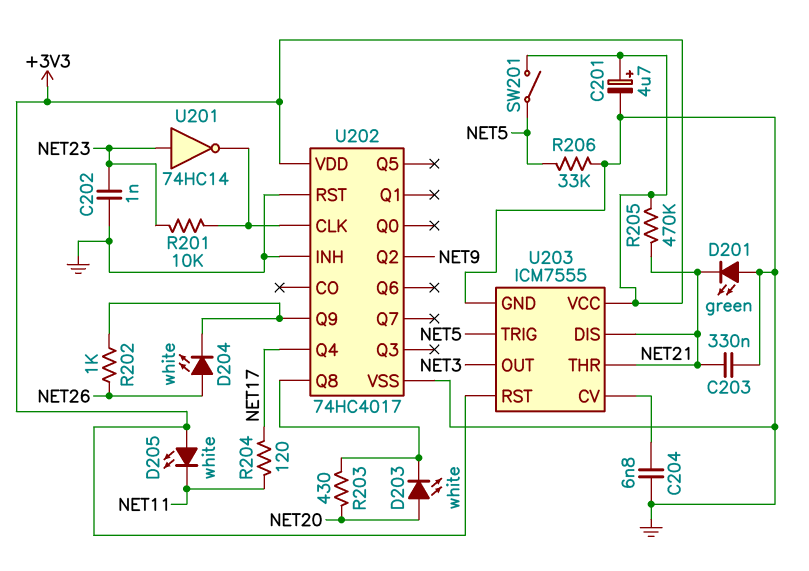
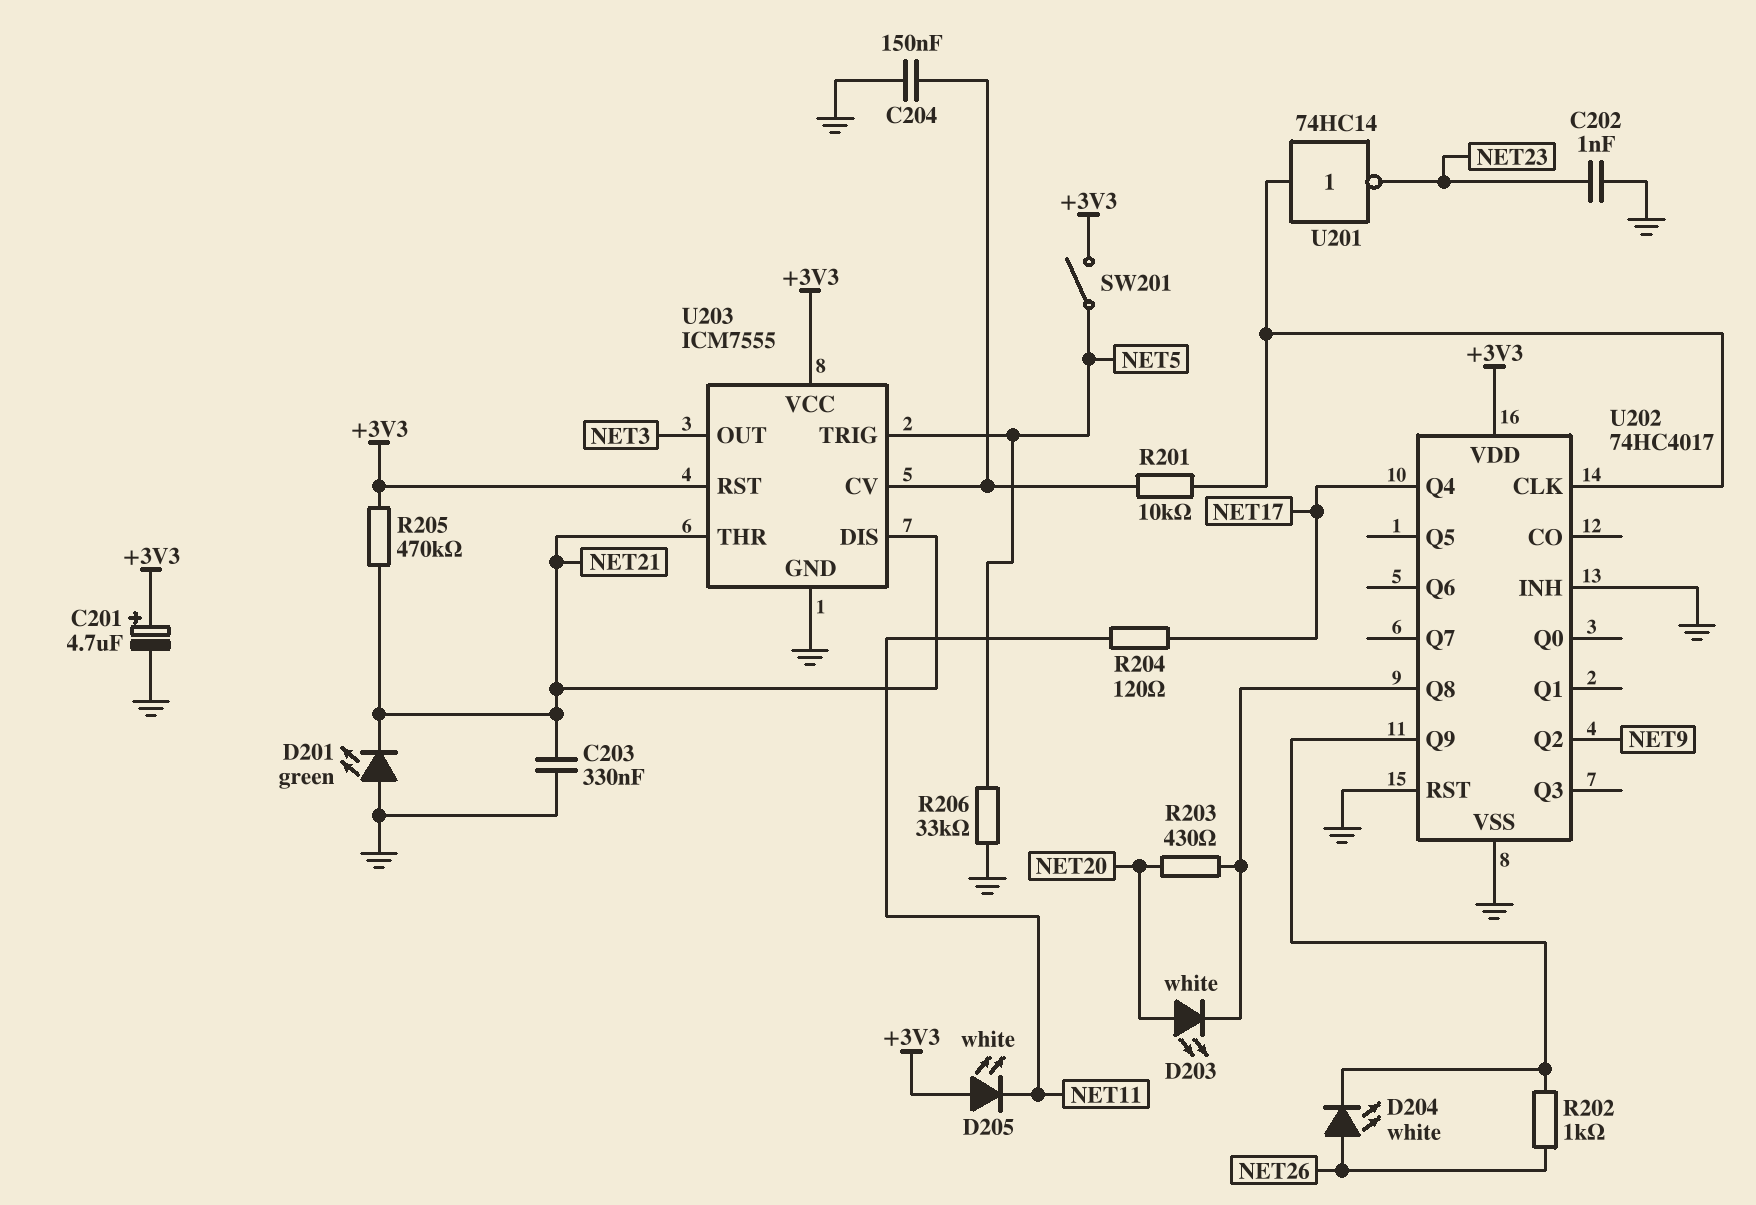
C204: 6.8nF (GND, U203/CV) -> 150nF (GND, U203/CV)
R201: 10k (NET23, U202/CLK) -> 10k (U202/CLK, U203/CV)
U201: NOT 74HC14 (in NET23, out U202/CLK) -> NOT 74HC14 (in U202/CLK, out NET23)

